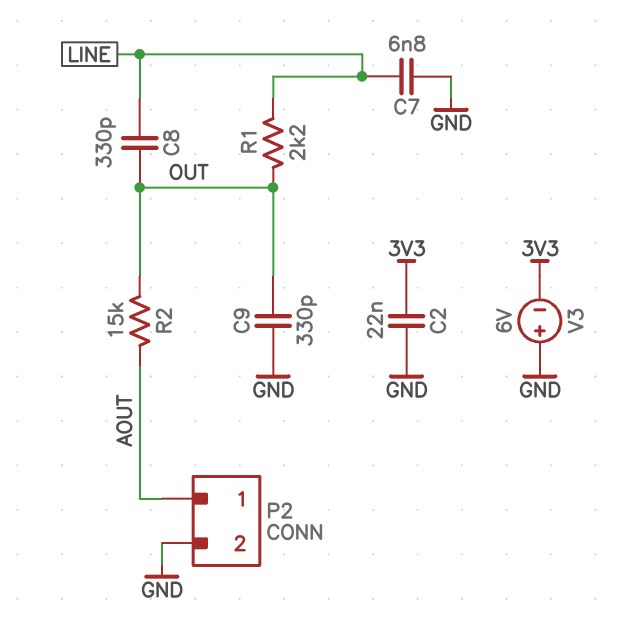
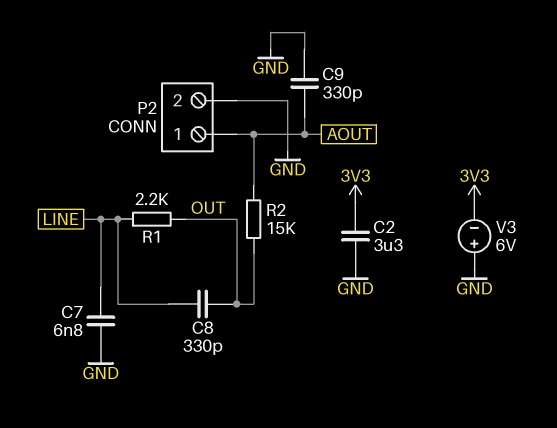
C2: 22nF (3V3, GND) -> 3.3uF (3V3, GND)
C9: 330pF (GND, OUT) -> 330pF (AOUT, GND)

